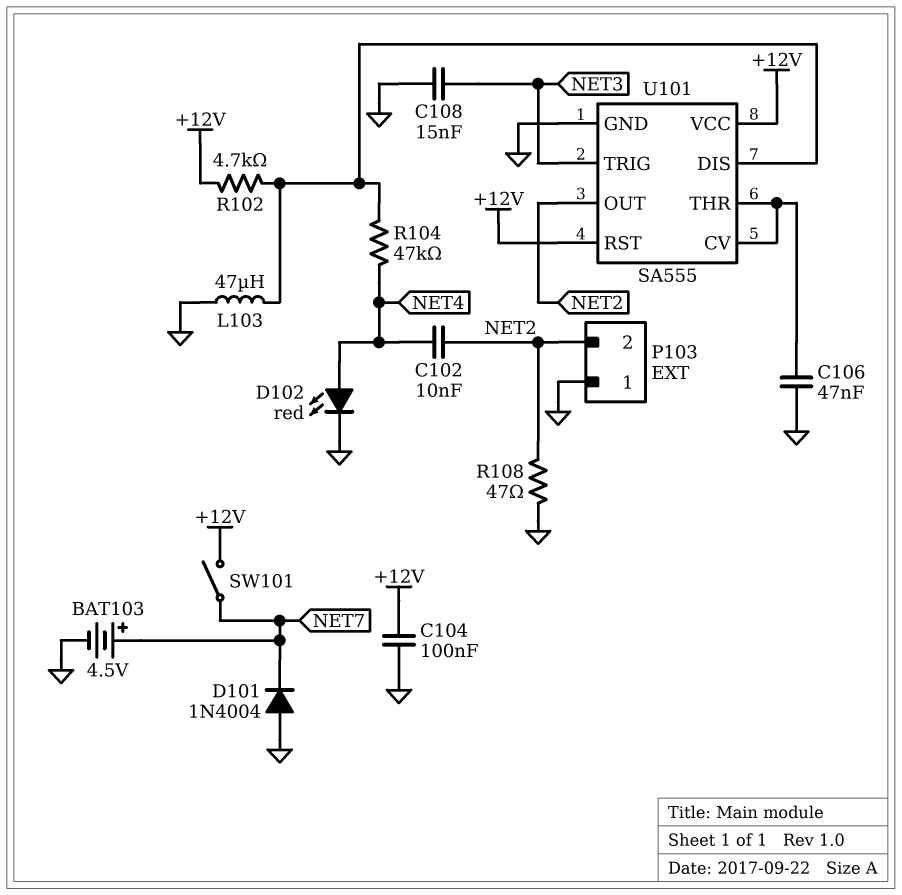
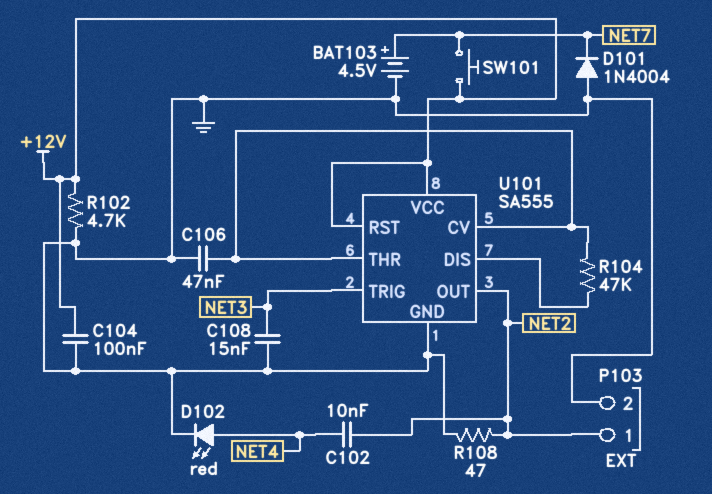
L103: 47uH (GND, U101/DIS) -> none
P103 pin 1: GND -> NET2
P103 pin 2: NET2 -> GND
R102: 4.7k (+12V, U101/DIS) -> 4.7k (+12V, GND)
R104: 47k (NET4, U101/DIS) -> 47k (U101/CV, U101/DIS)
SW101: switch (+12V, NET7) -> button (+12V, NET7)

